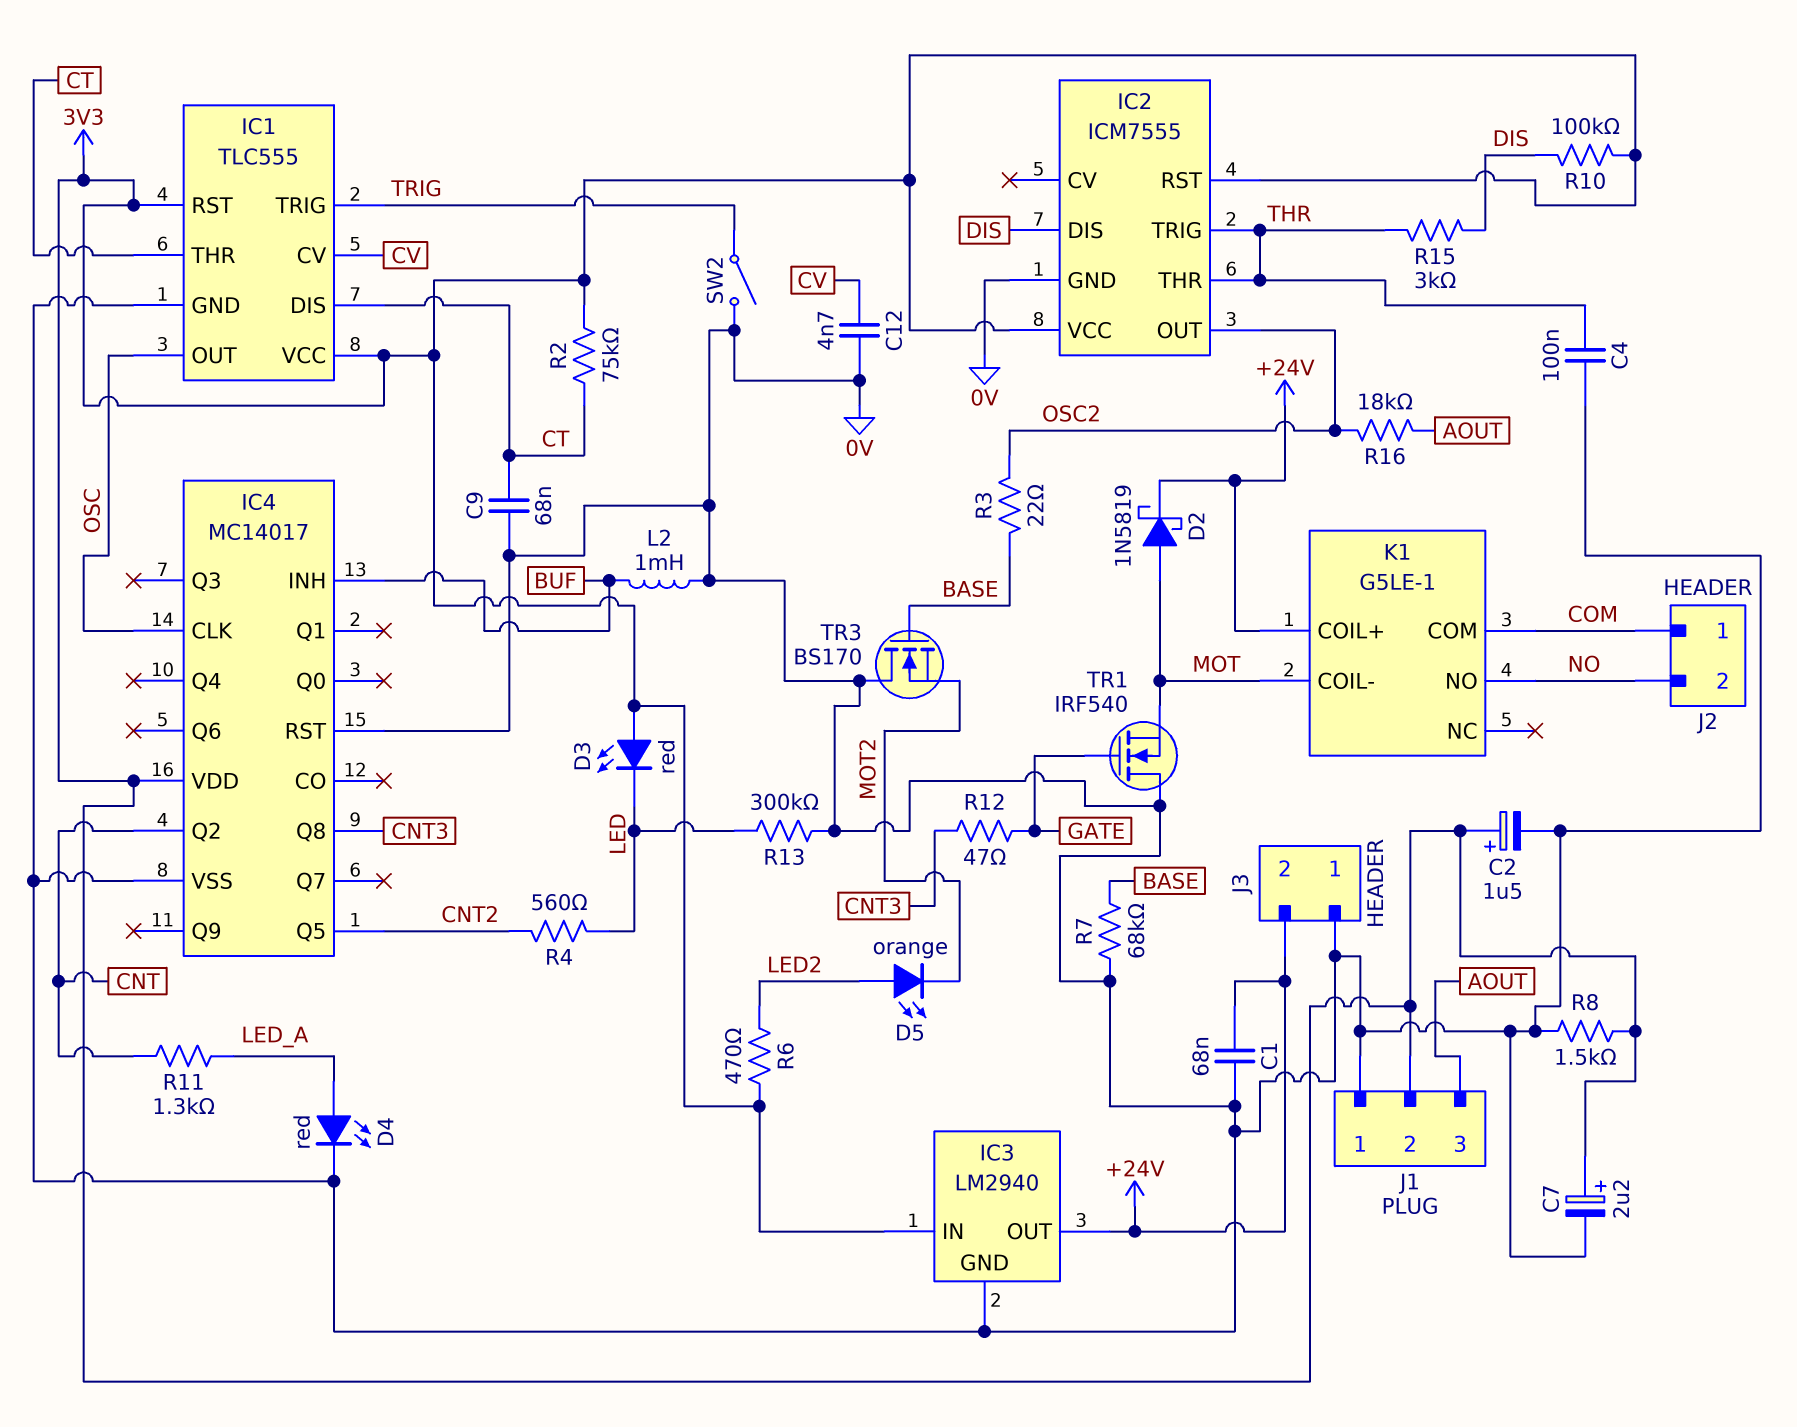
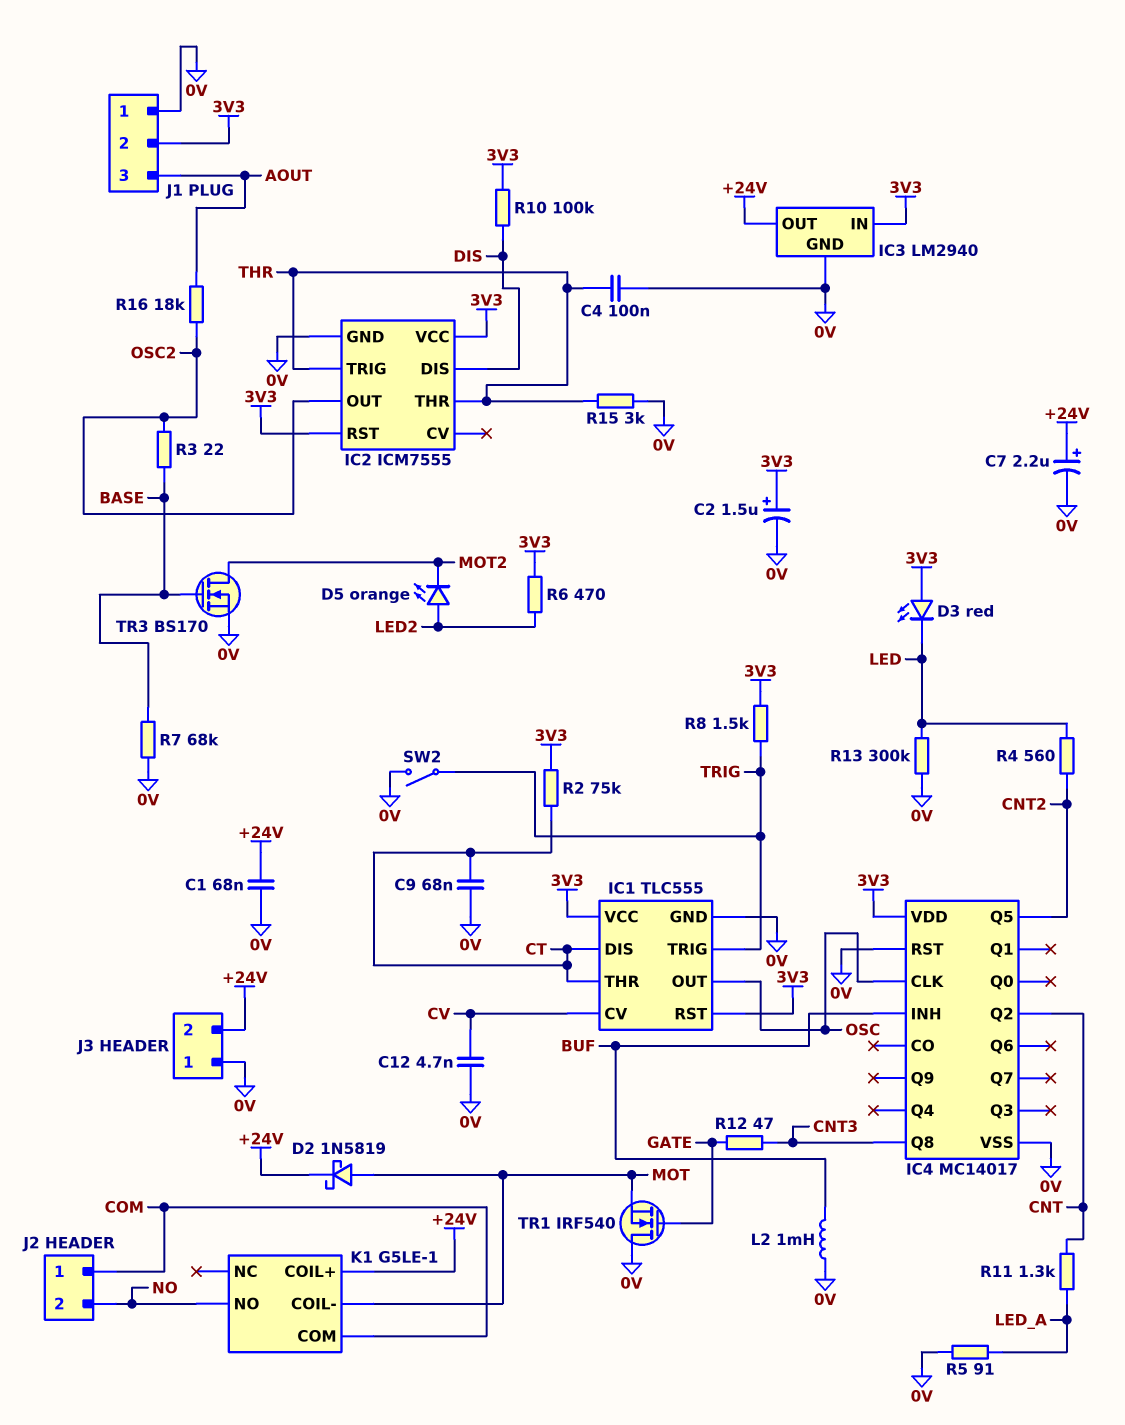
C7: 2.2uF (plus 3V3, minus 0V) -> 2.2uF (plus +24V, minus 0V)
D4: LED red (A LED_A, K 0V) -> none
R5: none -> 91 (0V, LED_A)
R8: 1.5k (0V, 3V3) -> 1.5k (3V3, TRIG)
R15: 3k (DIS, THR) -> 3k (0V, THR)
TR3: NMOS BS170 (G BASE, D 0V, S MOT2) -> NMOS BS170 (G BASE, D MOT2, S 0V)

